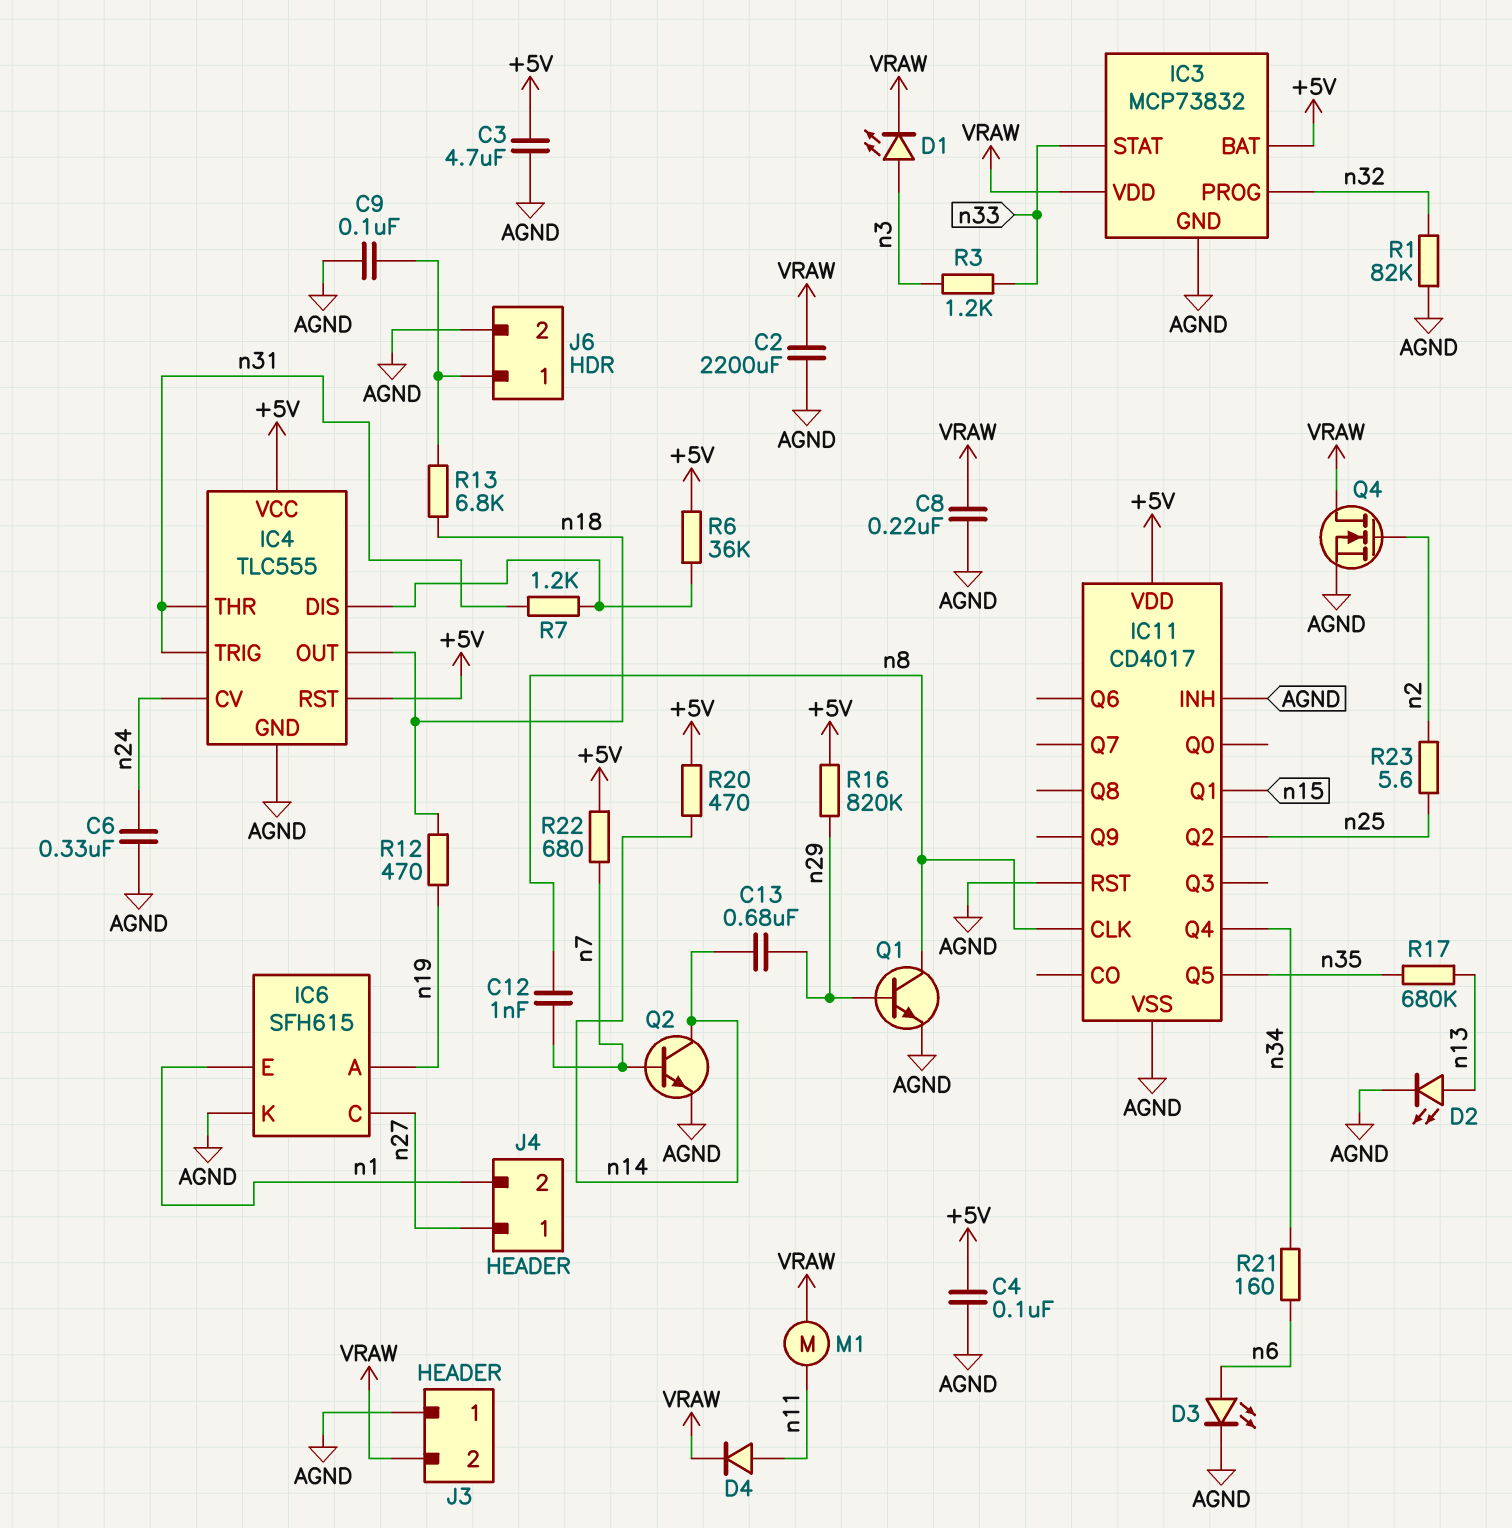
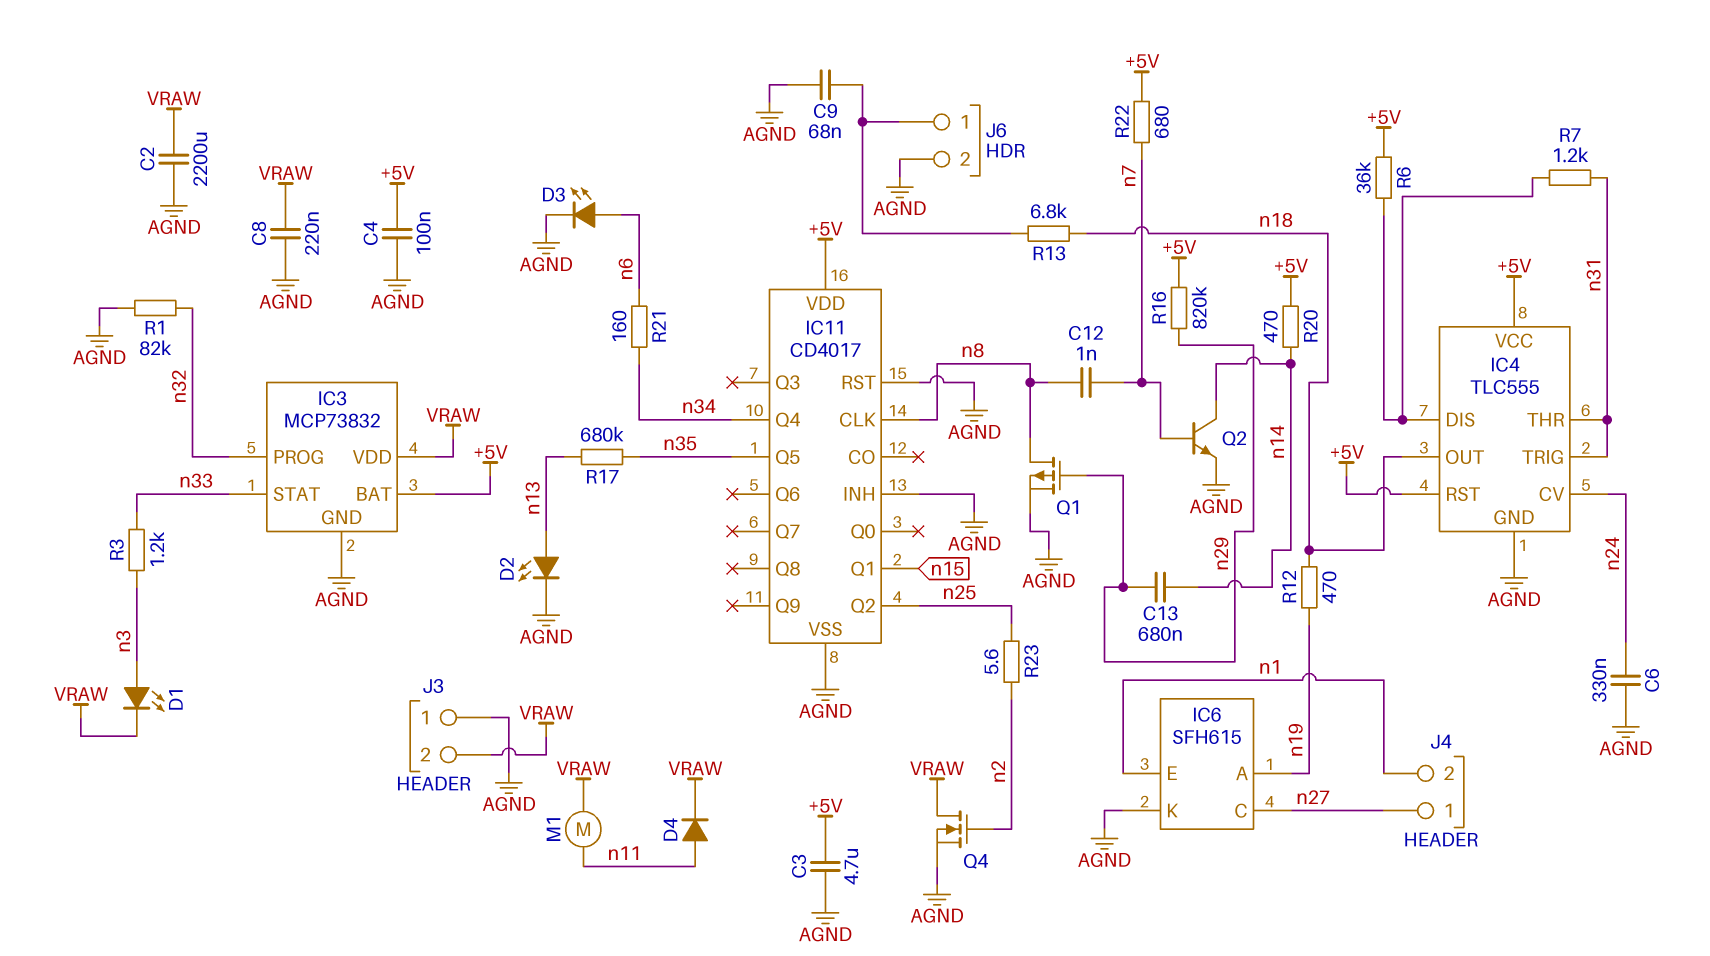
C9: 100nF (AGND, J6/1) -> 68nF (AGND, J6/1)
Q1: NPN (B n29, C n8, E AGND) -> PMOS (G n29, D n8, S AGND)

